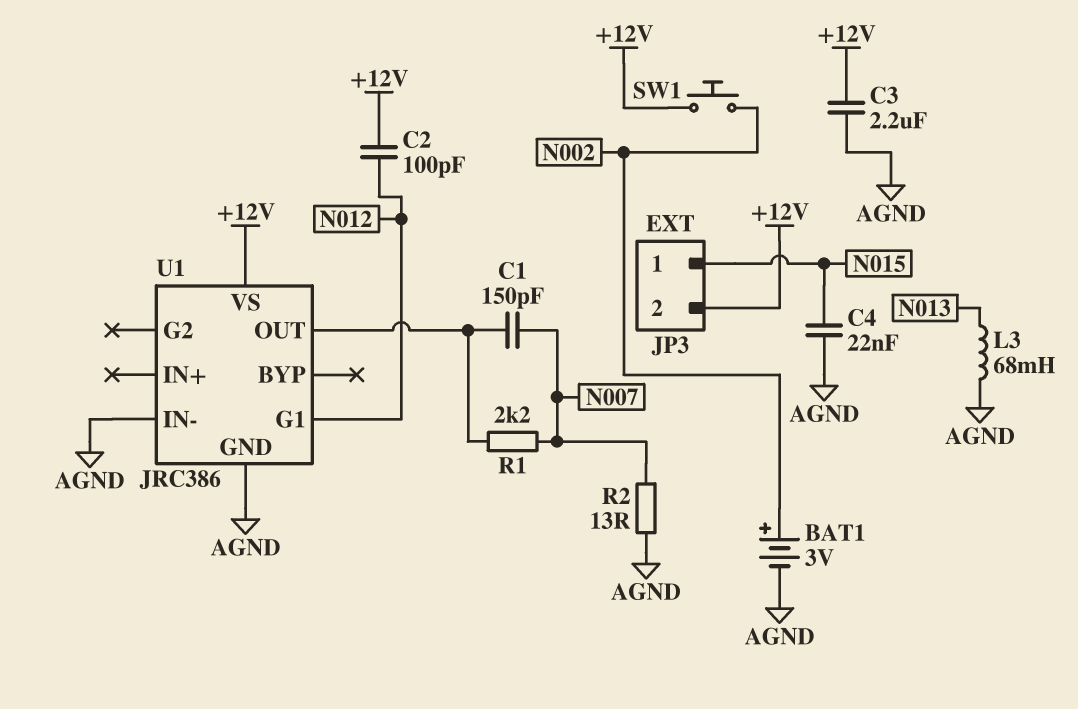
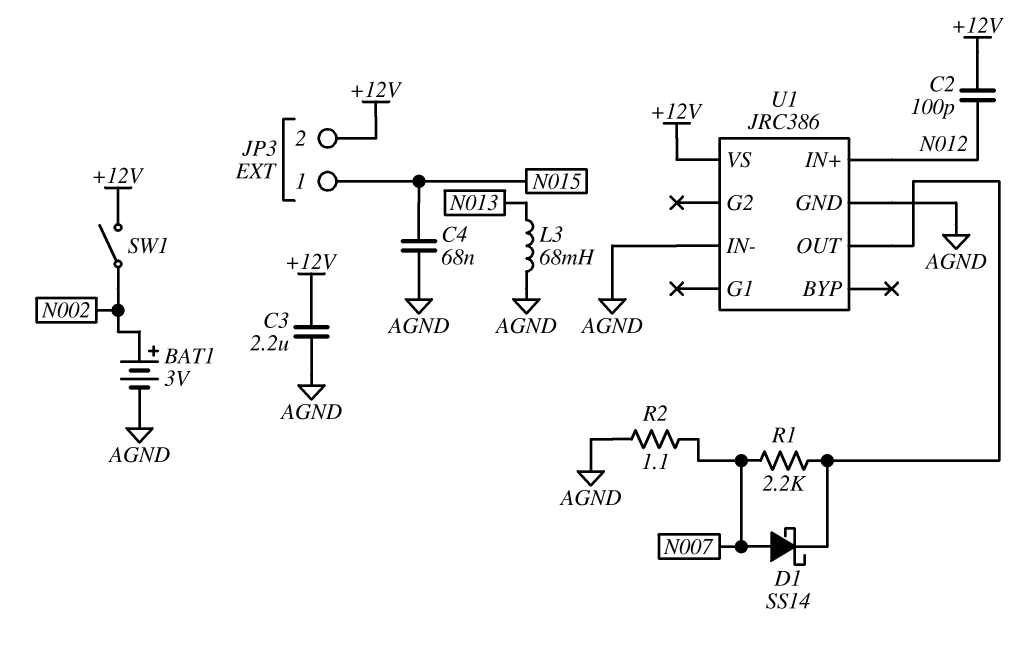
C1: 150pF (N007, U1/OUT) -> none
C4: 22nF (AGND, N015) -> 68nF (AGND, N015)
D1: none -> schottky SS14 (A N007, K U1/OUT)
R2: 13 (AGND, N007) -> 1.1 (AGND, N007)
SW1: button (+12V, N002) -> switch (+12V, N002)
U1 pin G1: N012 -> none
U1 pin IN+: none -> N012

